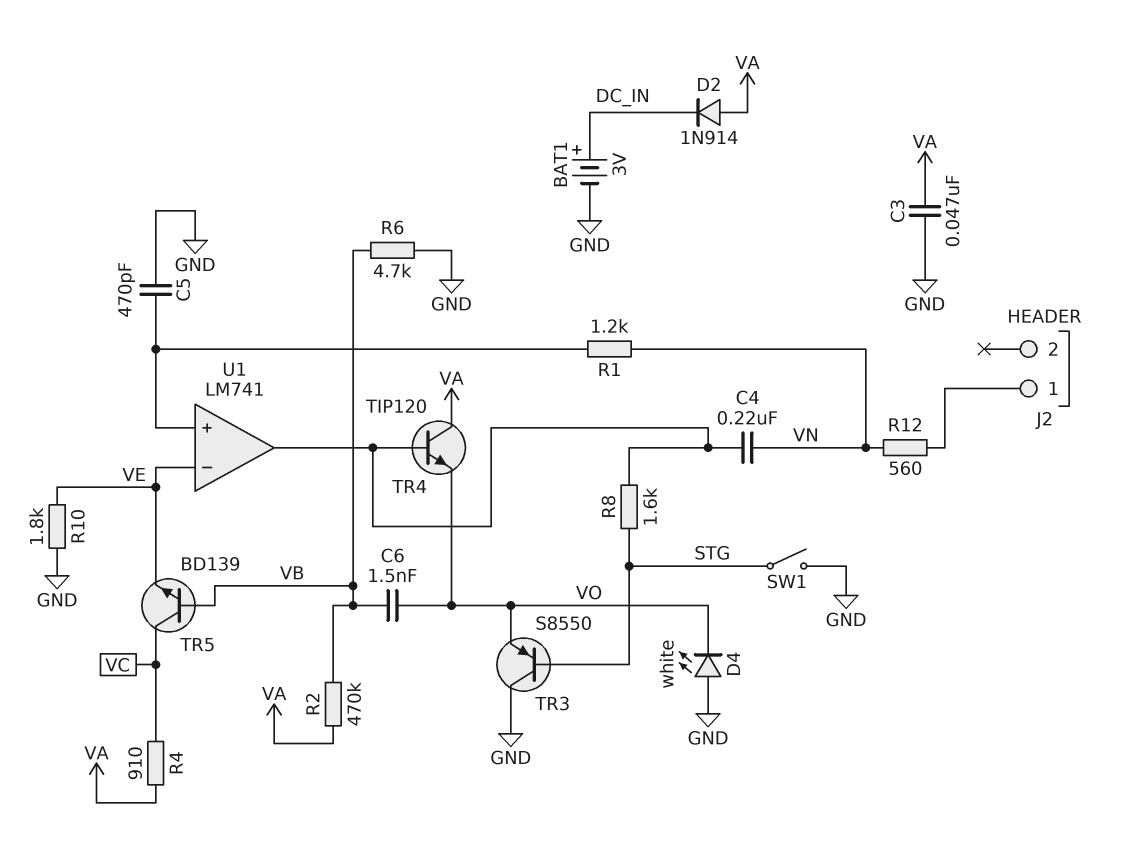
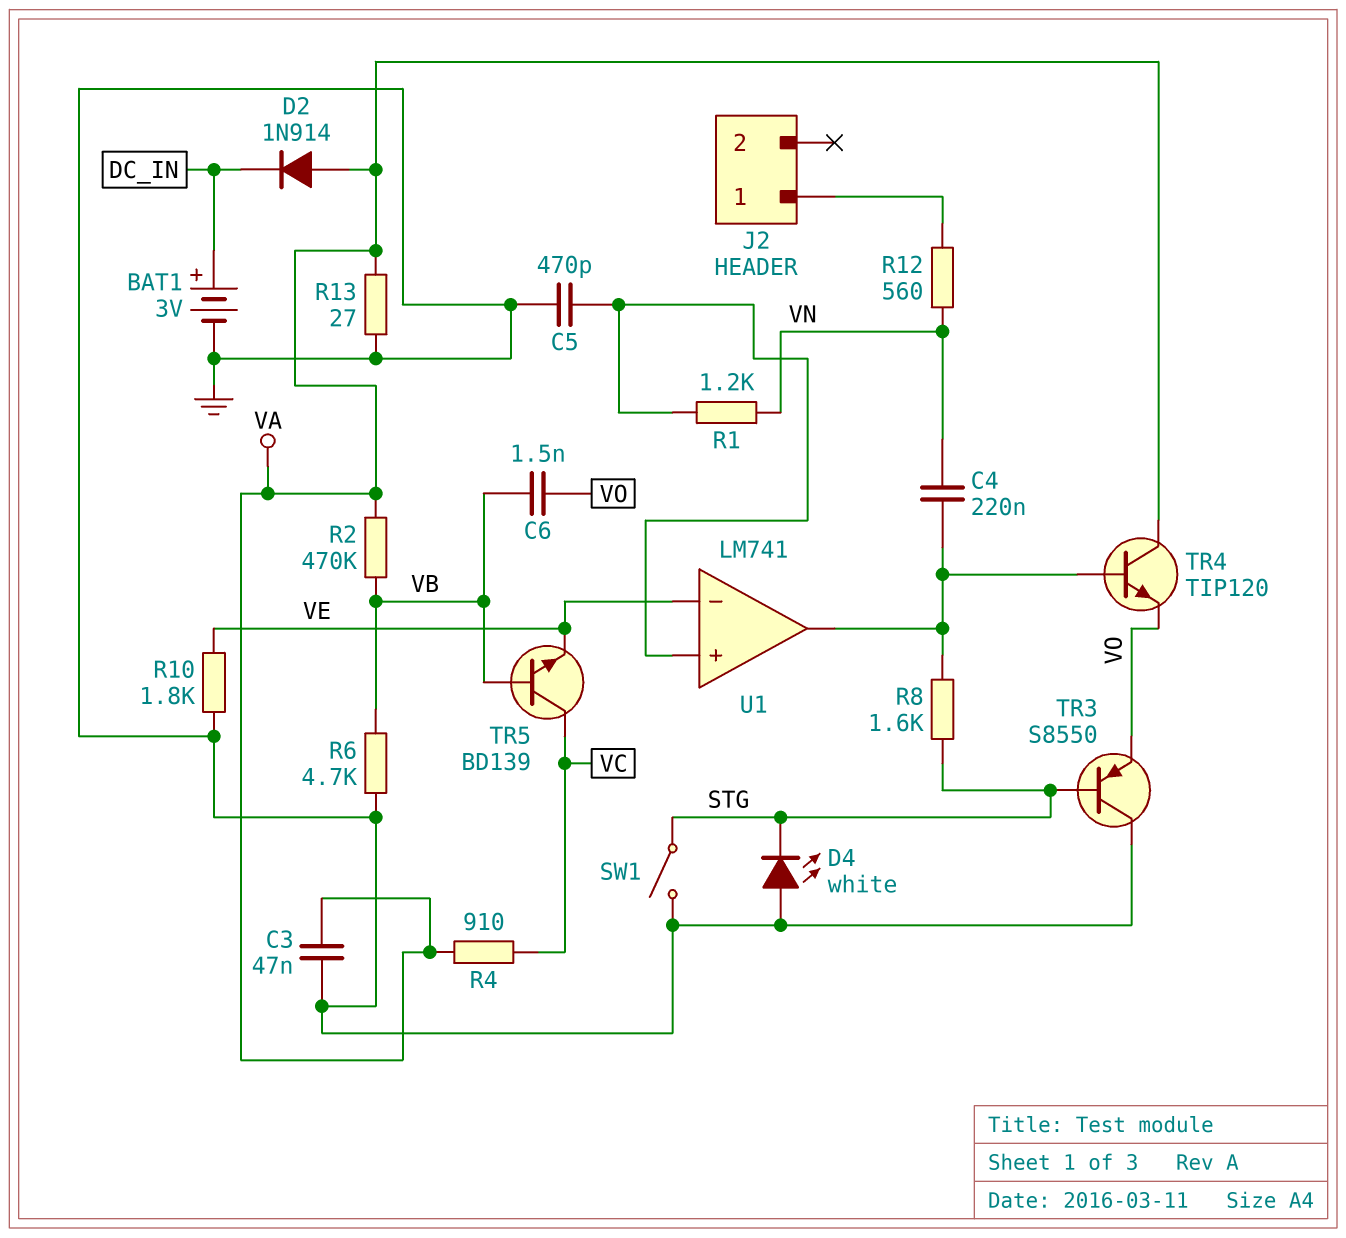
D4: LED white (A GND, K VO) -> LED white (A GND, K STG)
R13: none -> 27 (GND, VA)

